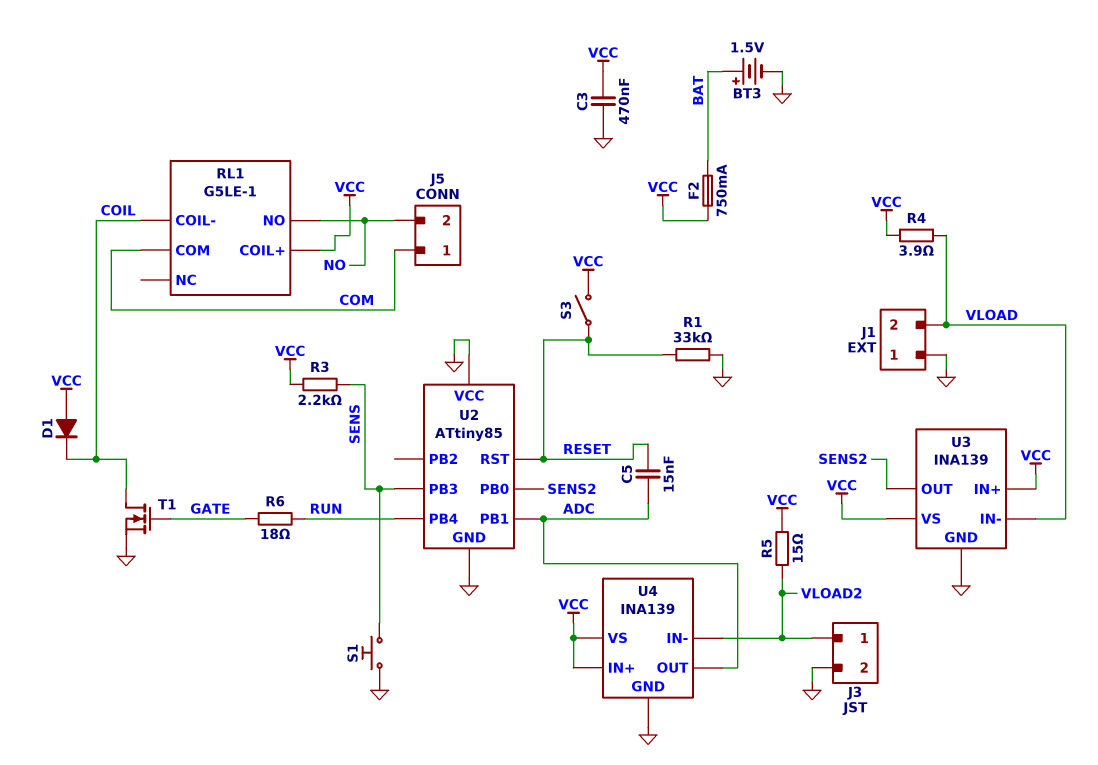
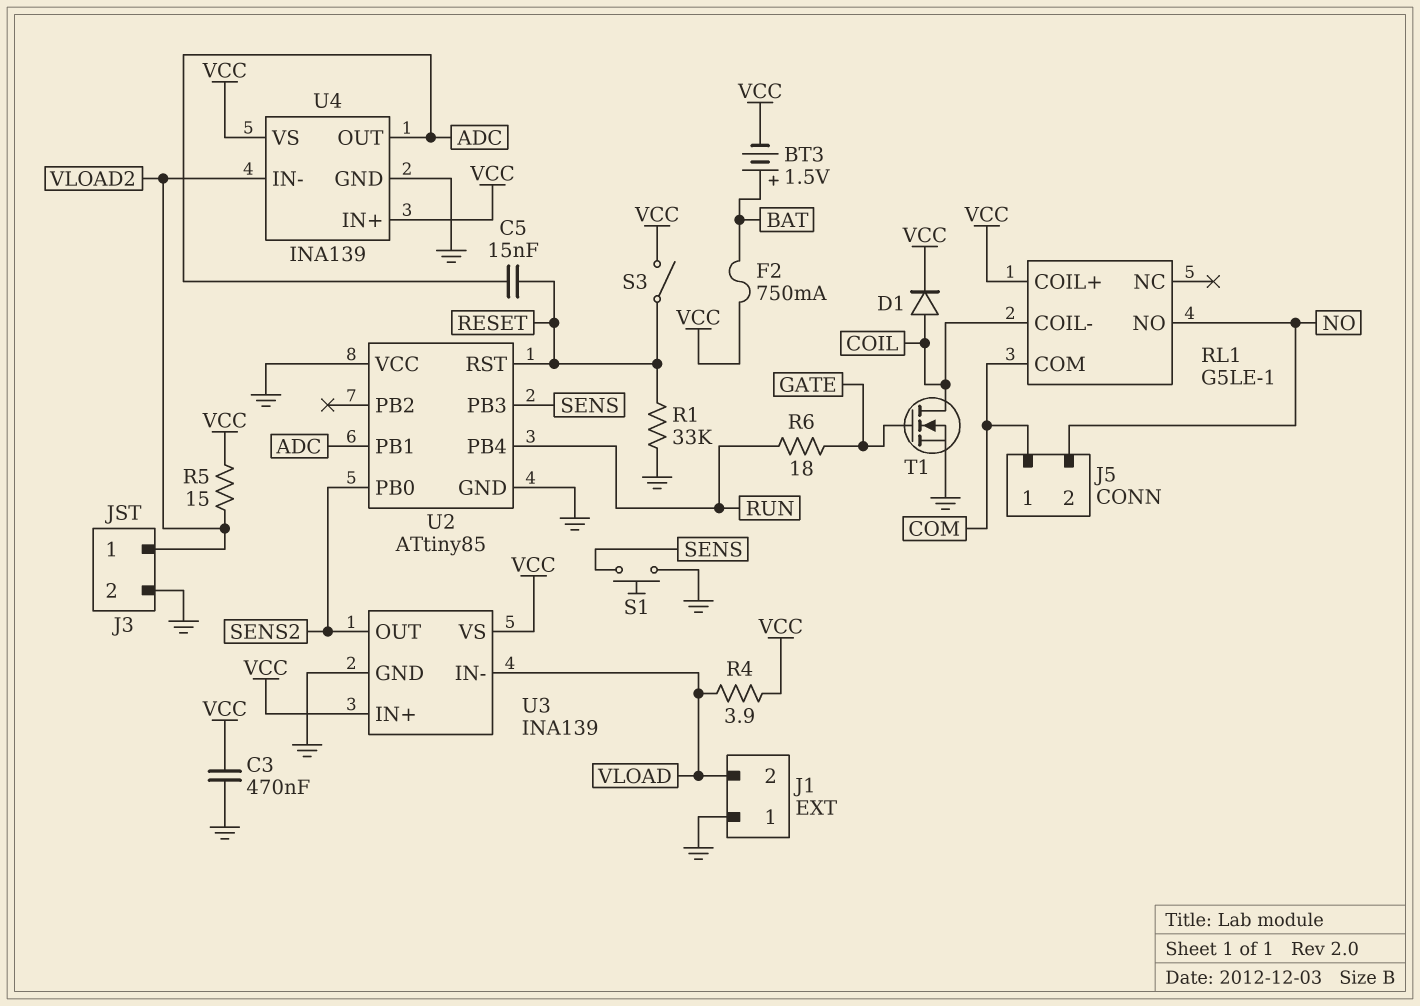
BT3: 1.5V (plus BAT, minus GND) -> 1.5V (plus BAT, minus VCC)
D1: diode (A VCC, K COIL) -> diode (A COIL, K VCC)
R3: 2.2k (SENS, VCC) -> none

